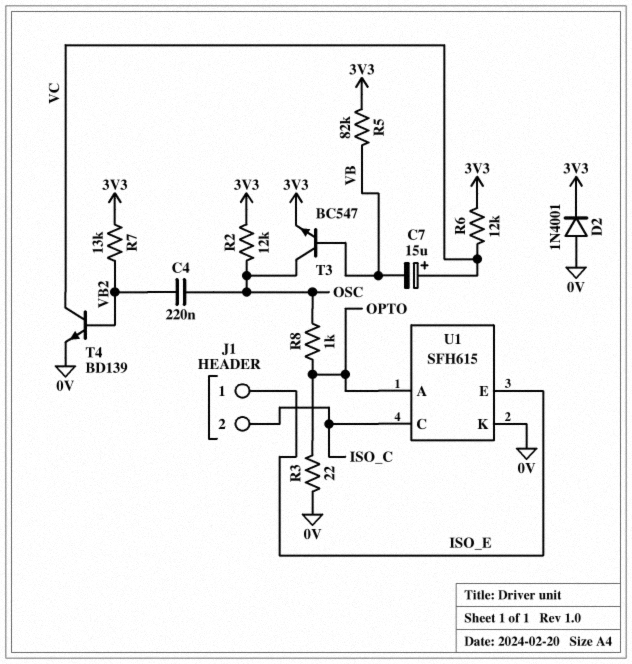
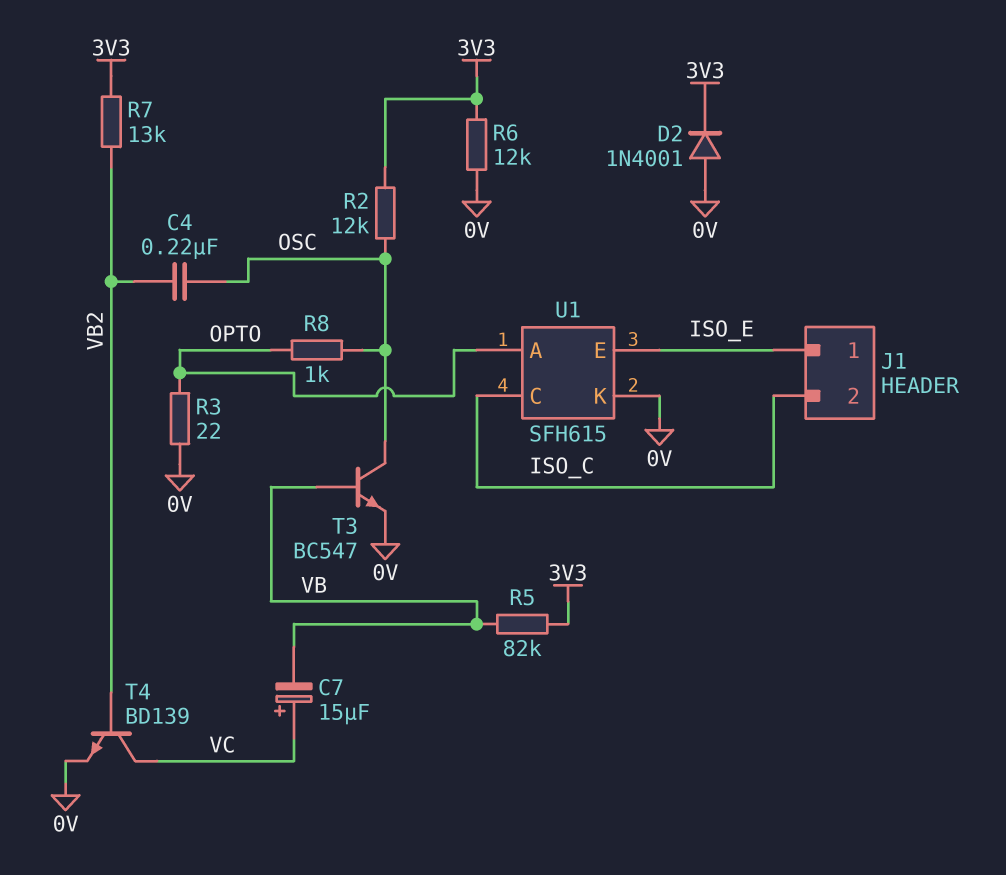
R6: 12k (3V3, VC) -> 12k (0V, 3V3)
T3: NPN BC547 (B VB, C OSC, E 3V3) -> NPN BC547 (B VB, C OSC, E 0V)

